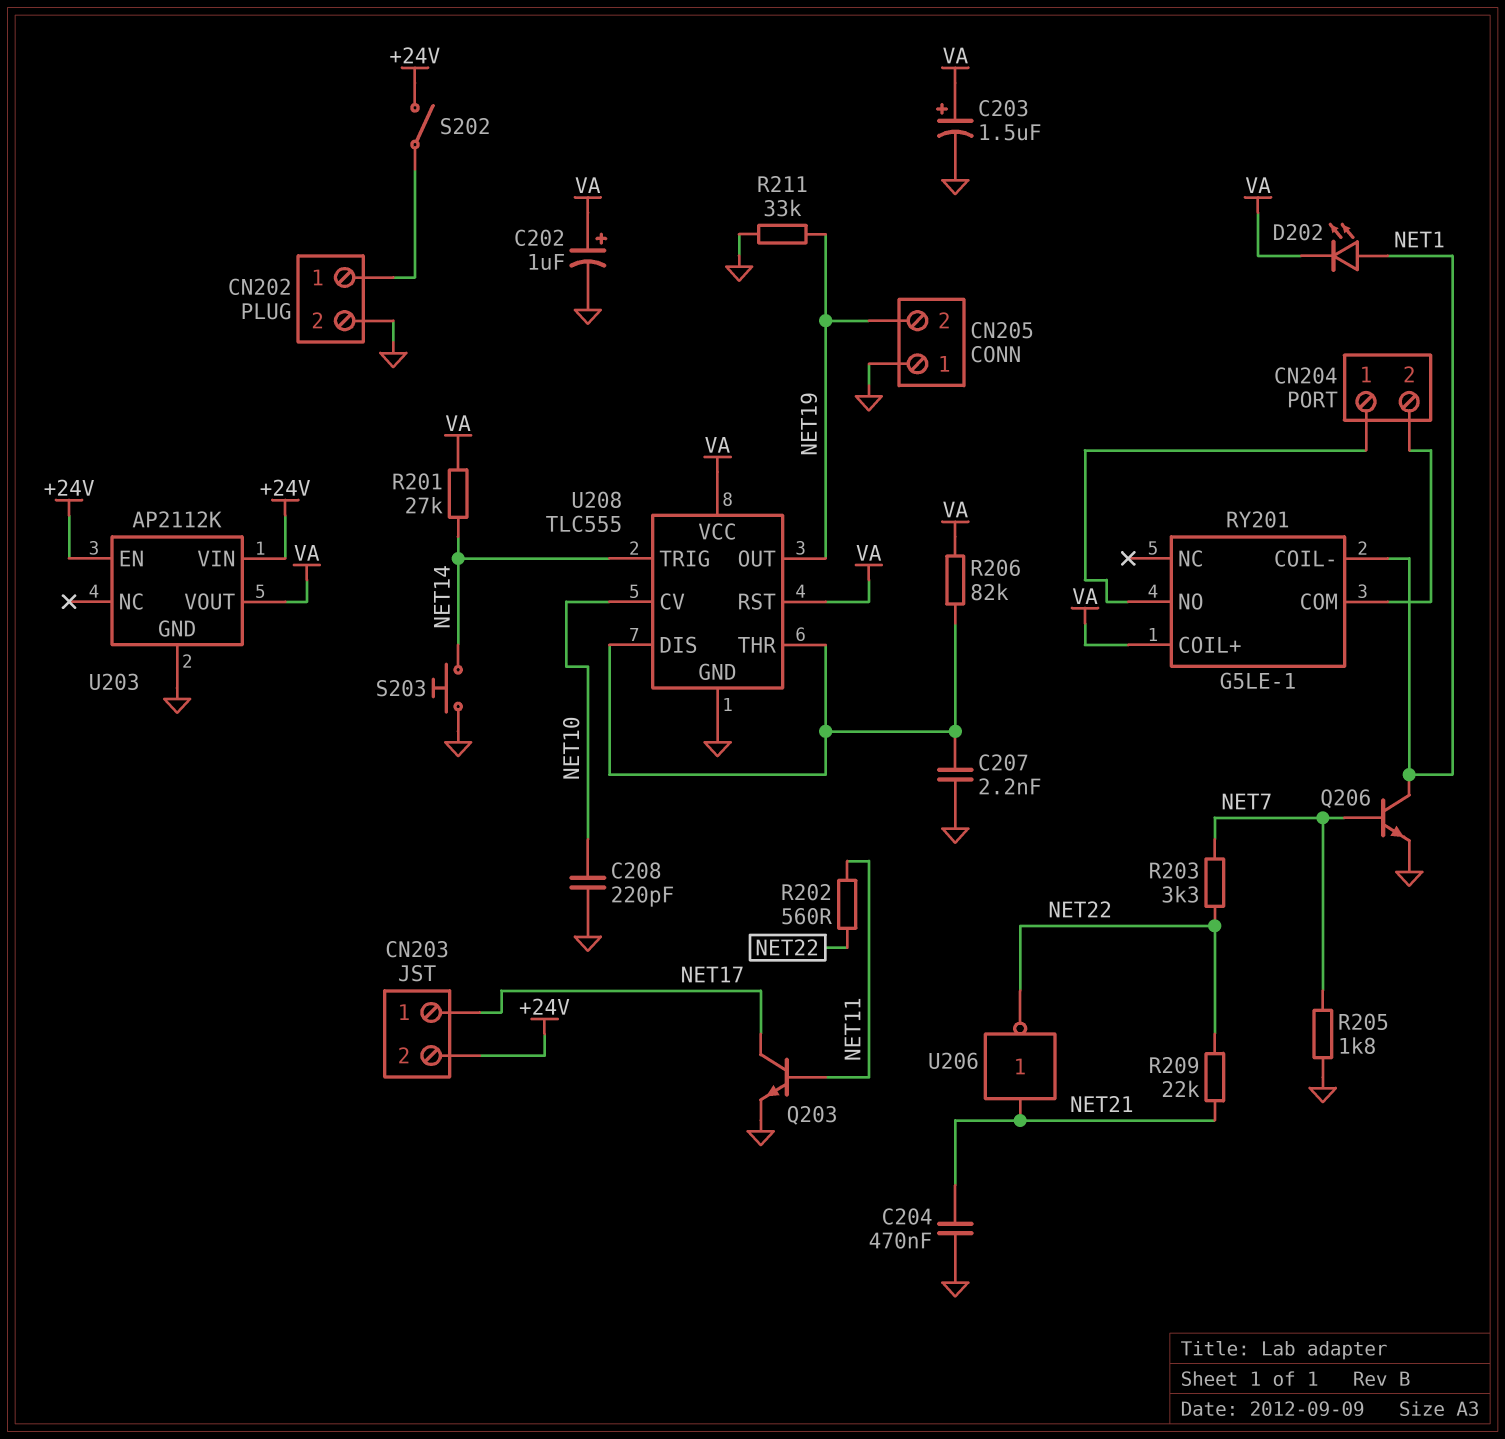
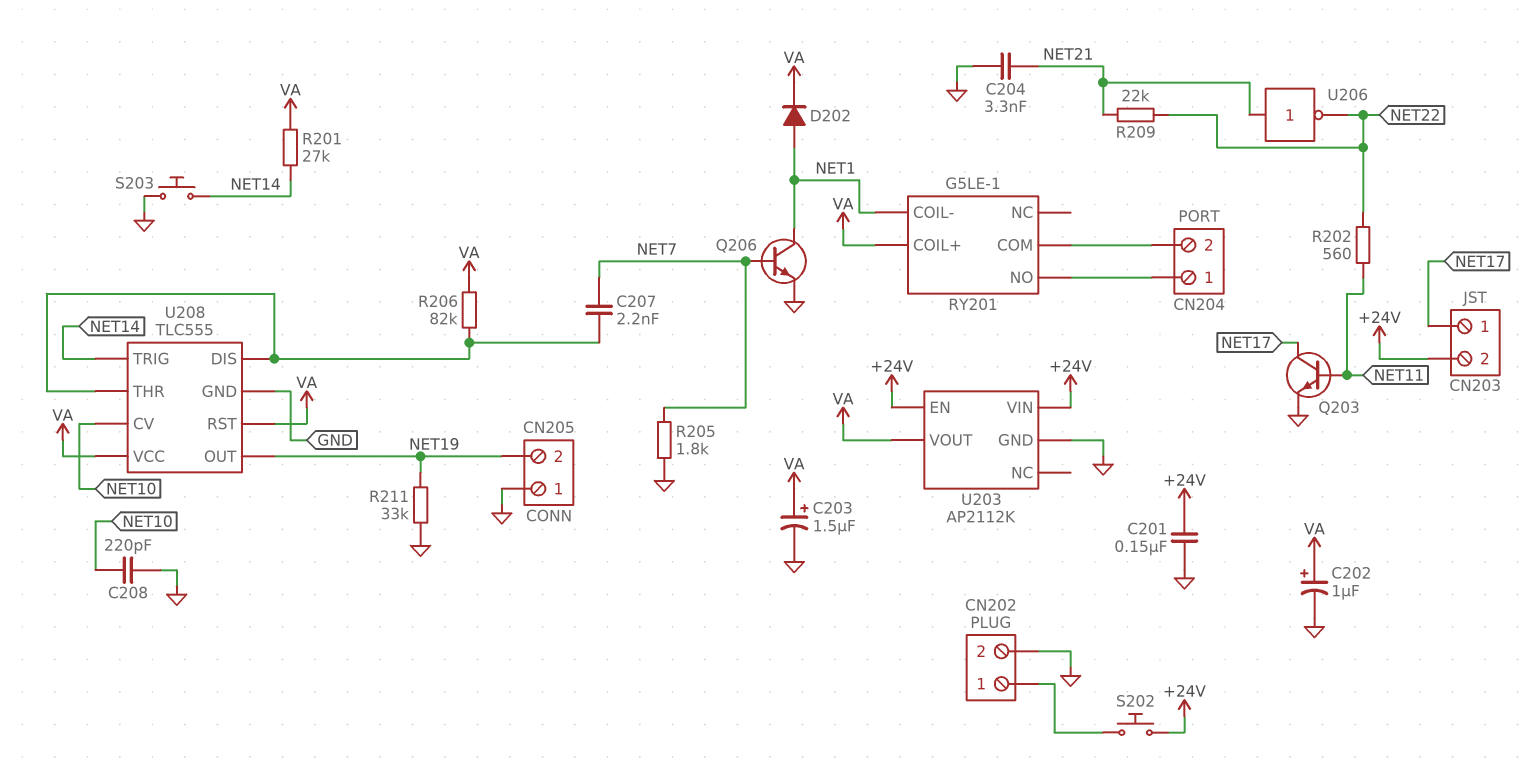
C201: none -> 150nF (+24V, GND)
C204: 470nF (GND, NET21) -> 3.3nF (GND, NET21)
C207: 2.2nF (GND, U208/DIS) -> 2.2nF (NET7, U208/DIS)
D202: LED (A NET1, K VA) -> diode (A NET1, K VA)
R203: 3.3k (NET7, NET22) -> none
S202: switch (+24V, CN202/1) -> button (+24V, CN202/1)

